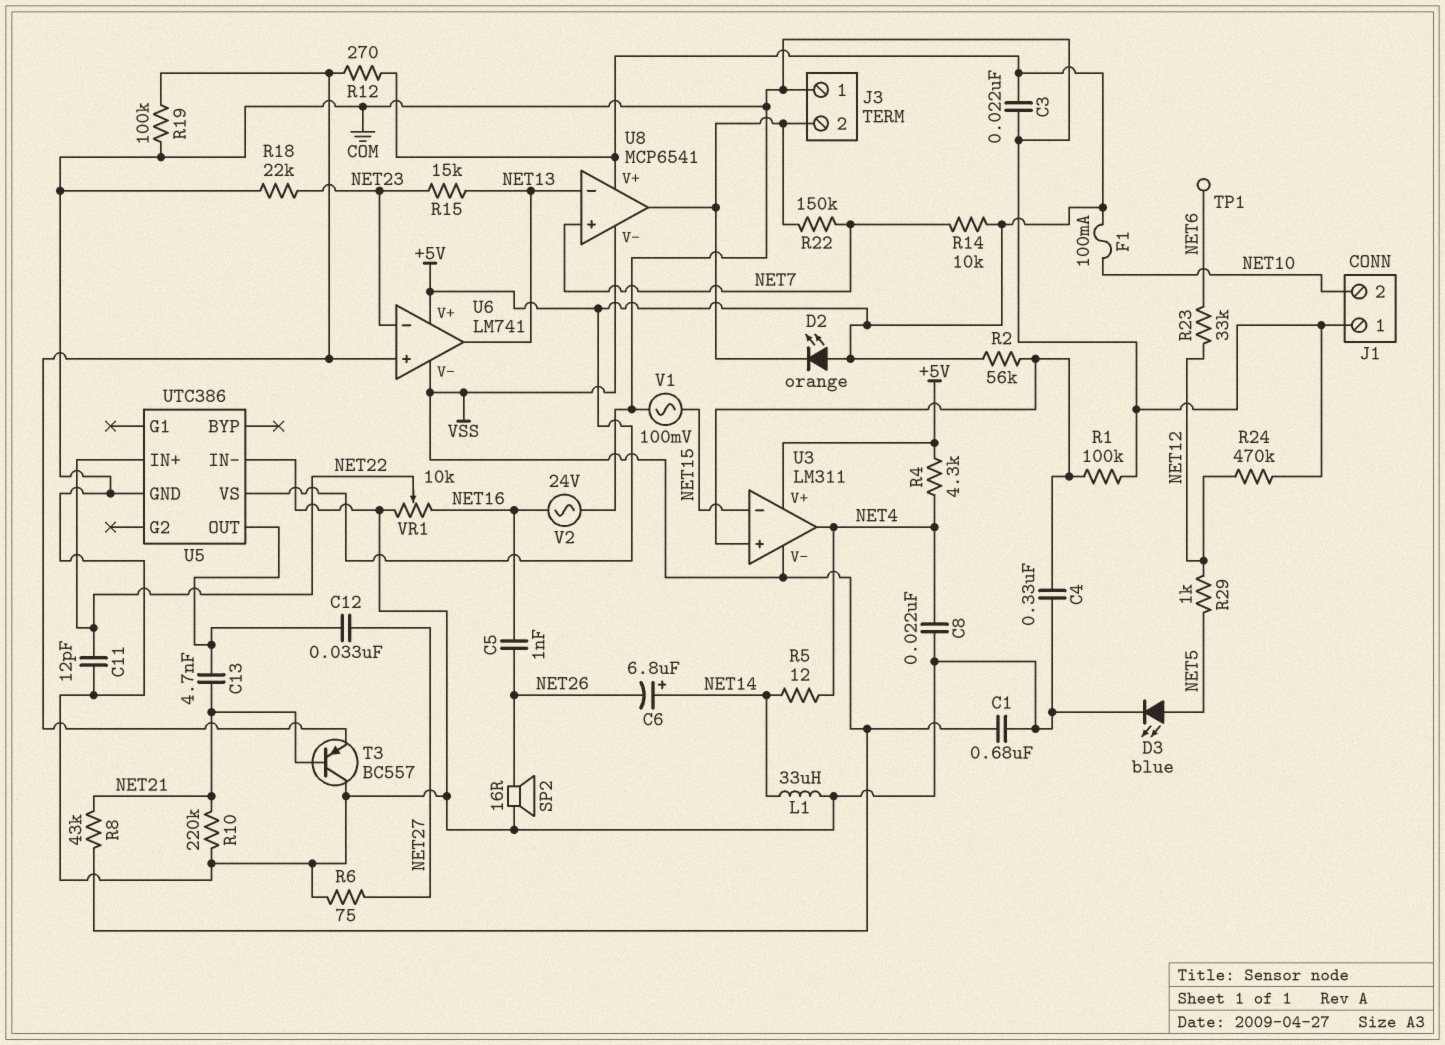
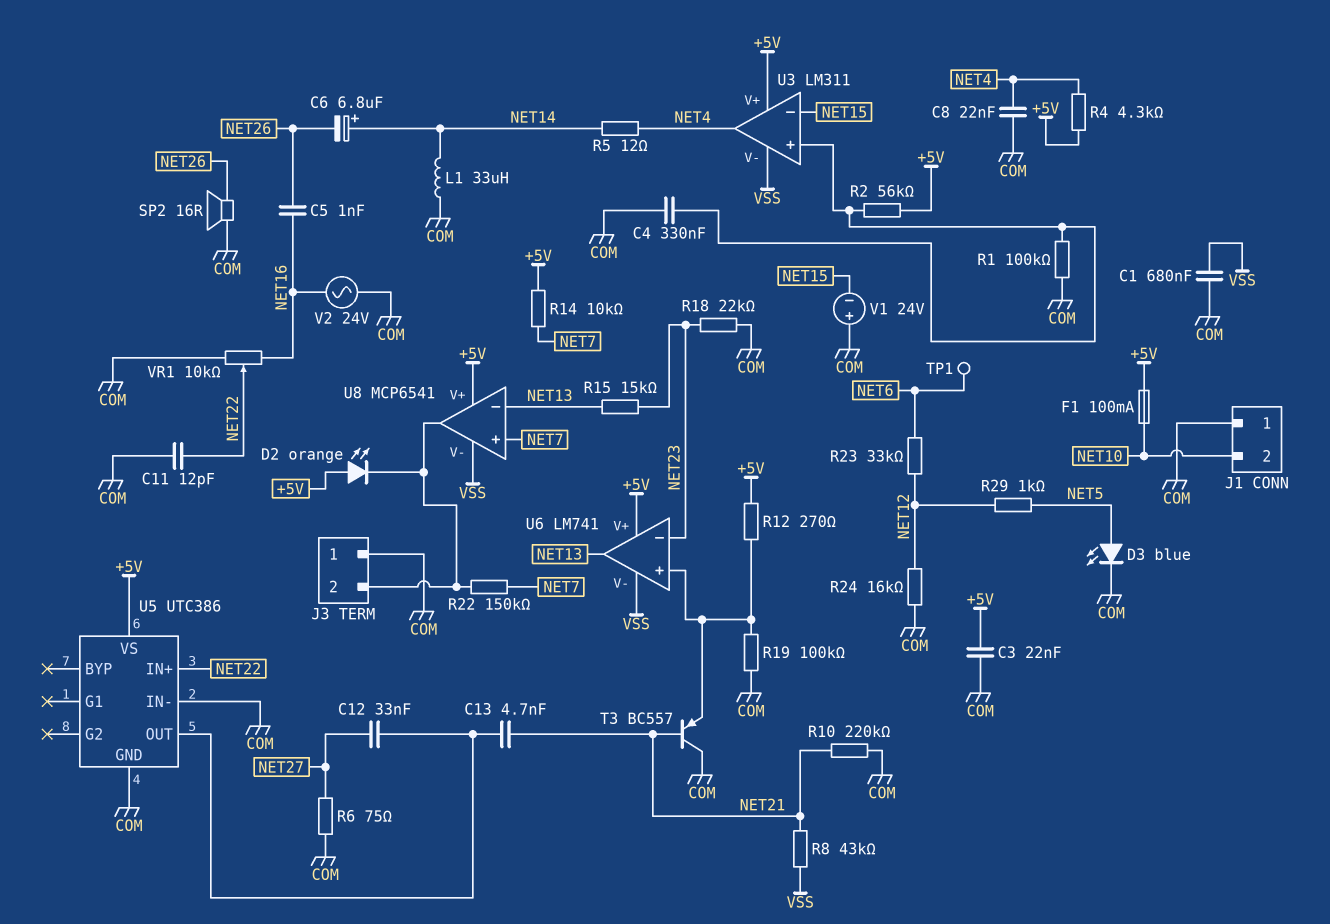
R24: 470k (COM, NET12) -> 16k (COM, NET12)
V1: AC 100mV (COM, NET15) -> 24V (plus COM, minus NET15)

